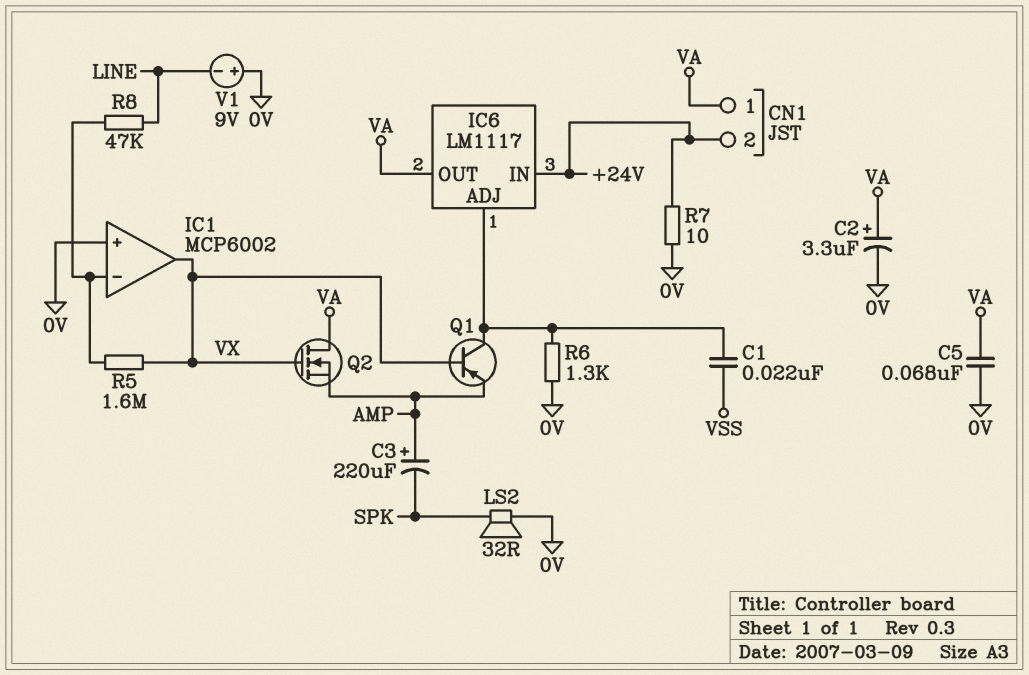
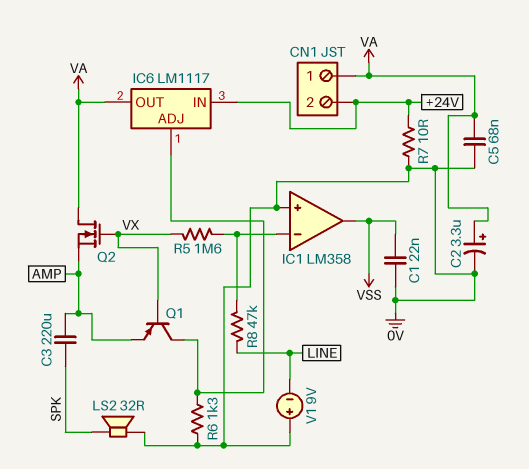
C1: 22nF (IC6/ADJ, VSS) -> 22nF (0V, VSS)
C3: 220uF (plus AMP, minus SPK) -> 220uF (AMP, SPK)
IC1: MCP6002 -> LM358
IC1 pin out: VX -> VSS

